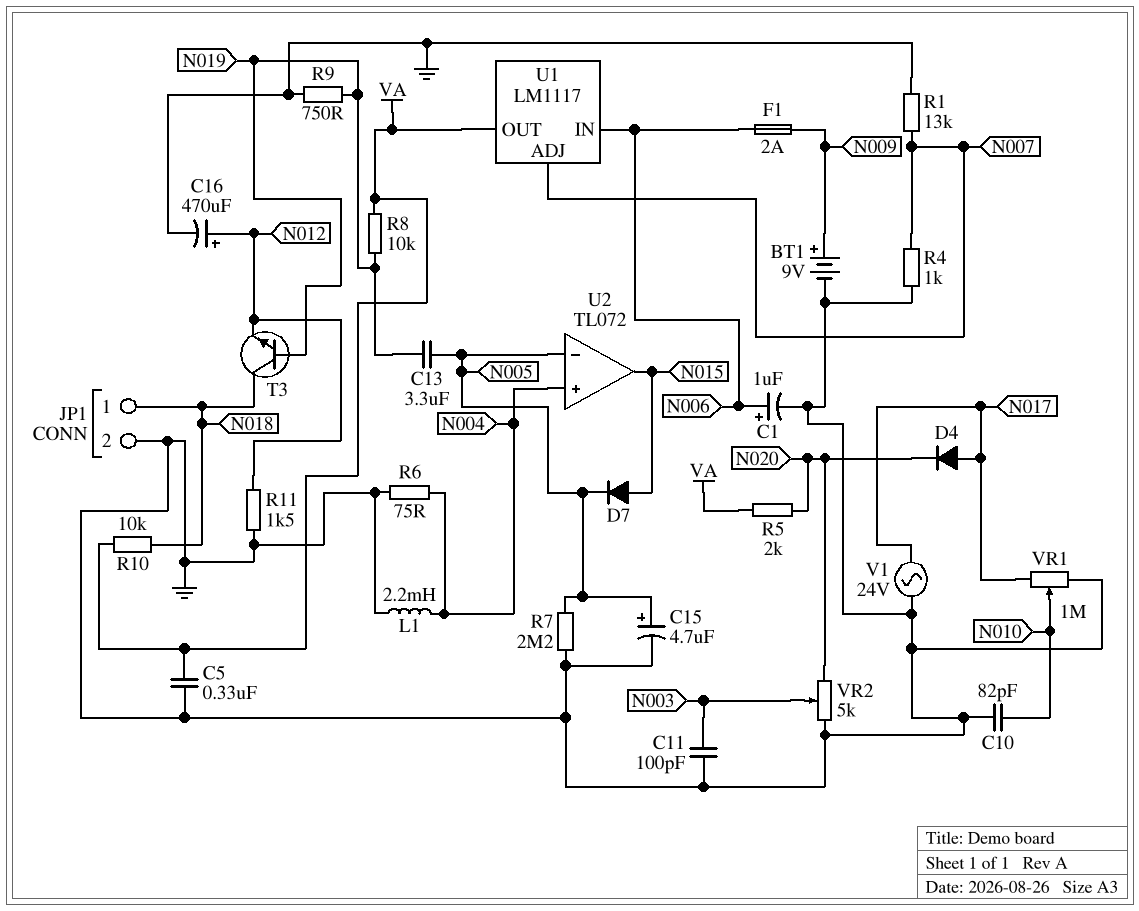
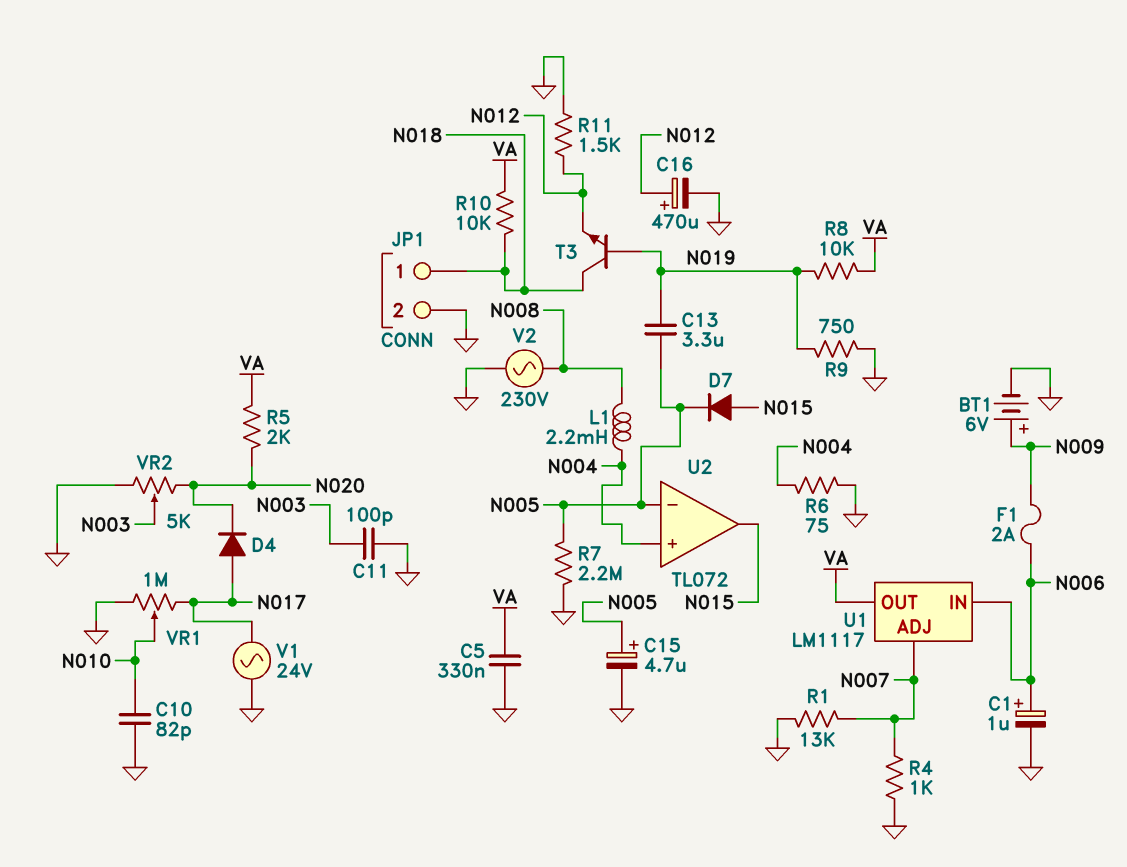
BT1: 9V (plus N009, minus GND) -> 6V (plus N009, minus GND)
L1: 2.2mH (GND, N004) -> 2.2mH (N004, N008)
V2: none -> AC 230V (GND, N008)

